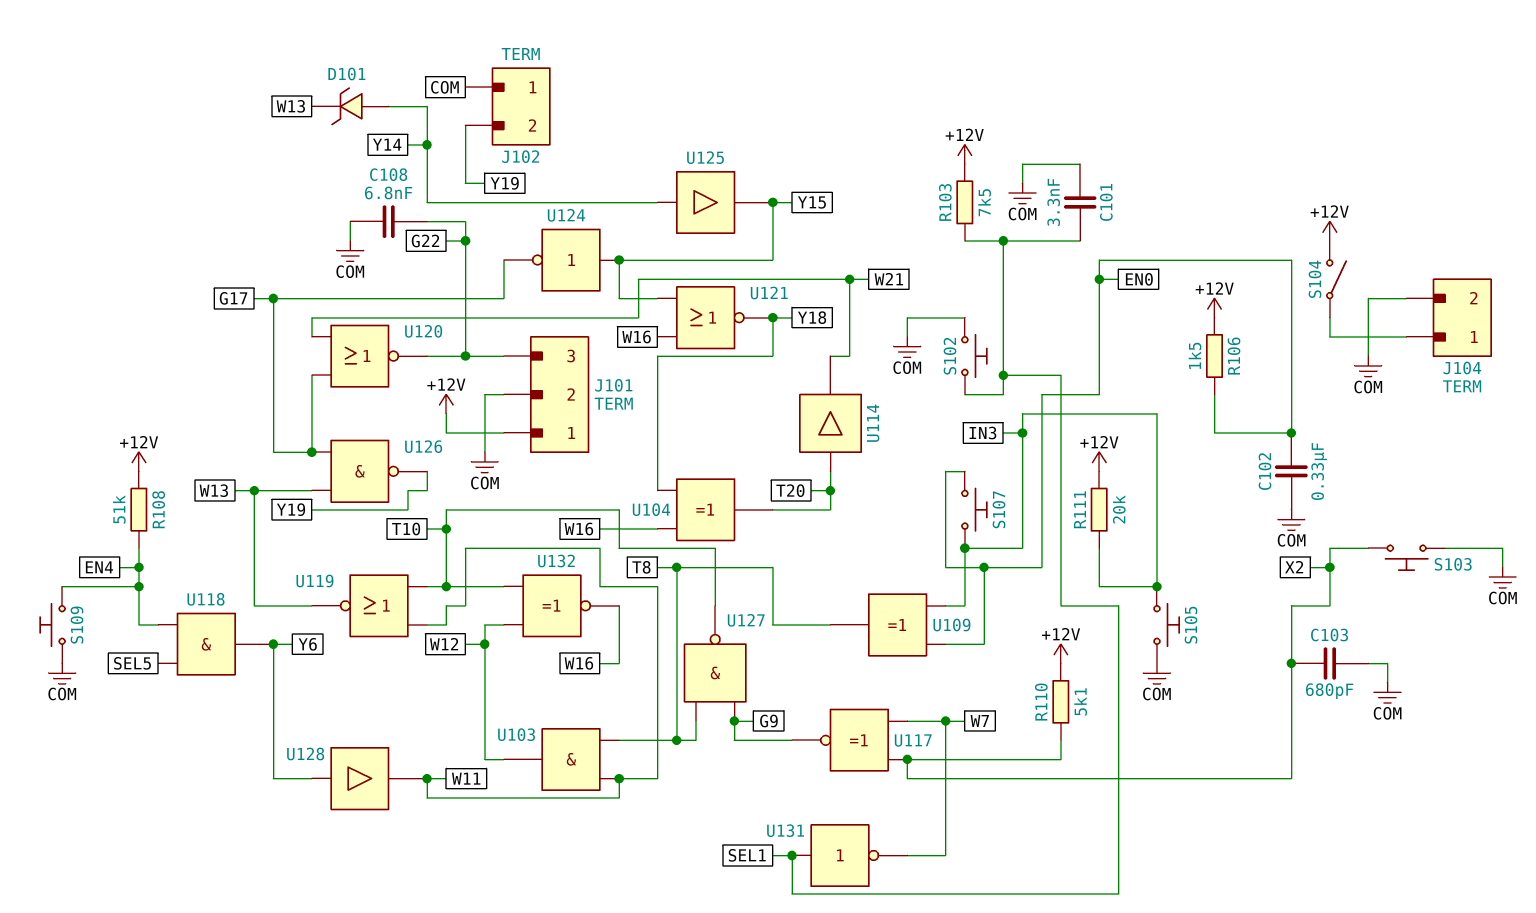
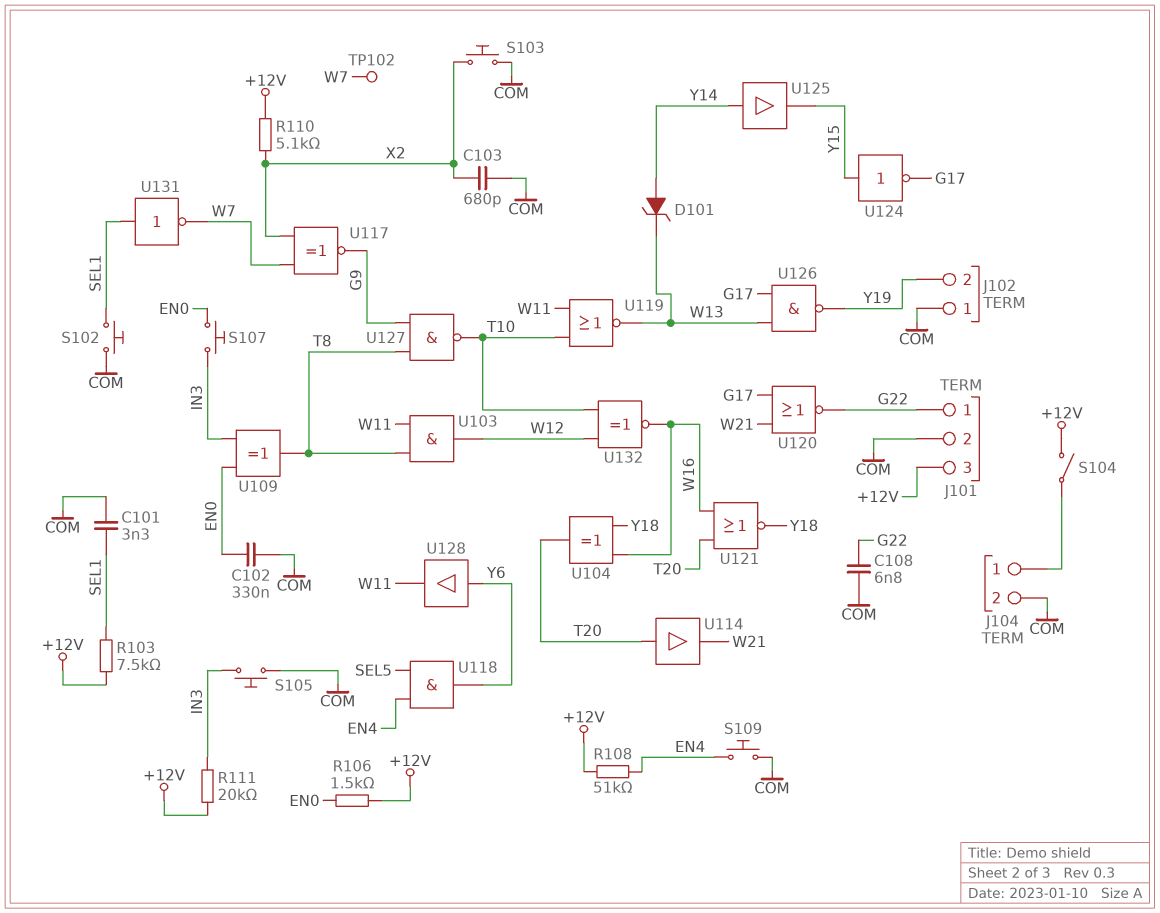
J101 pin 1: +12V -> G22
J101 pin 3: G22 -> +12V
TP102: none -> test point (W7)
U121: NOR (in W16, in Y15, out Y18) -> NOR (in T20, in W16, out Y18)

